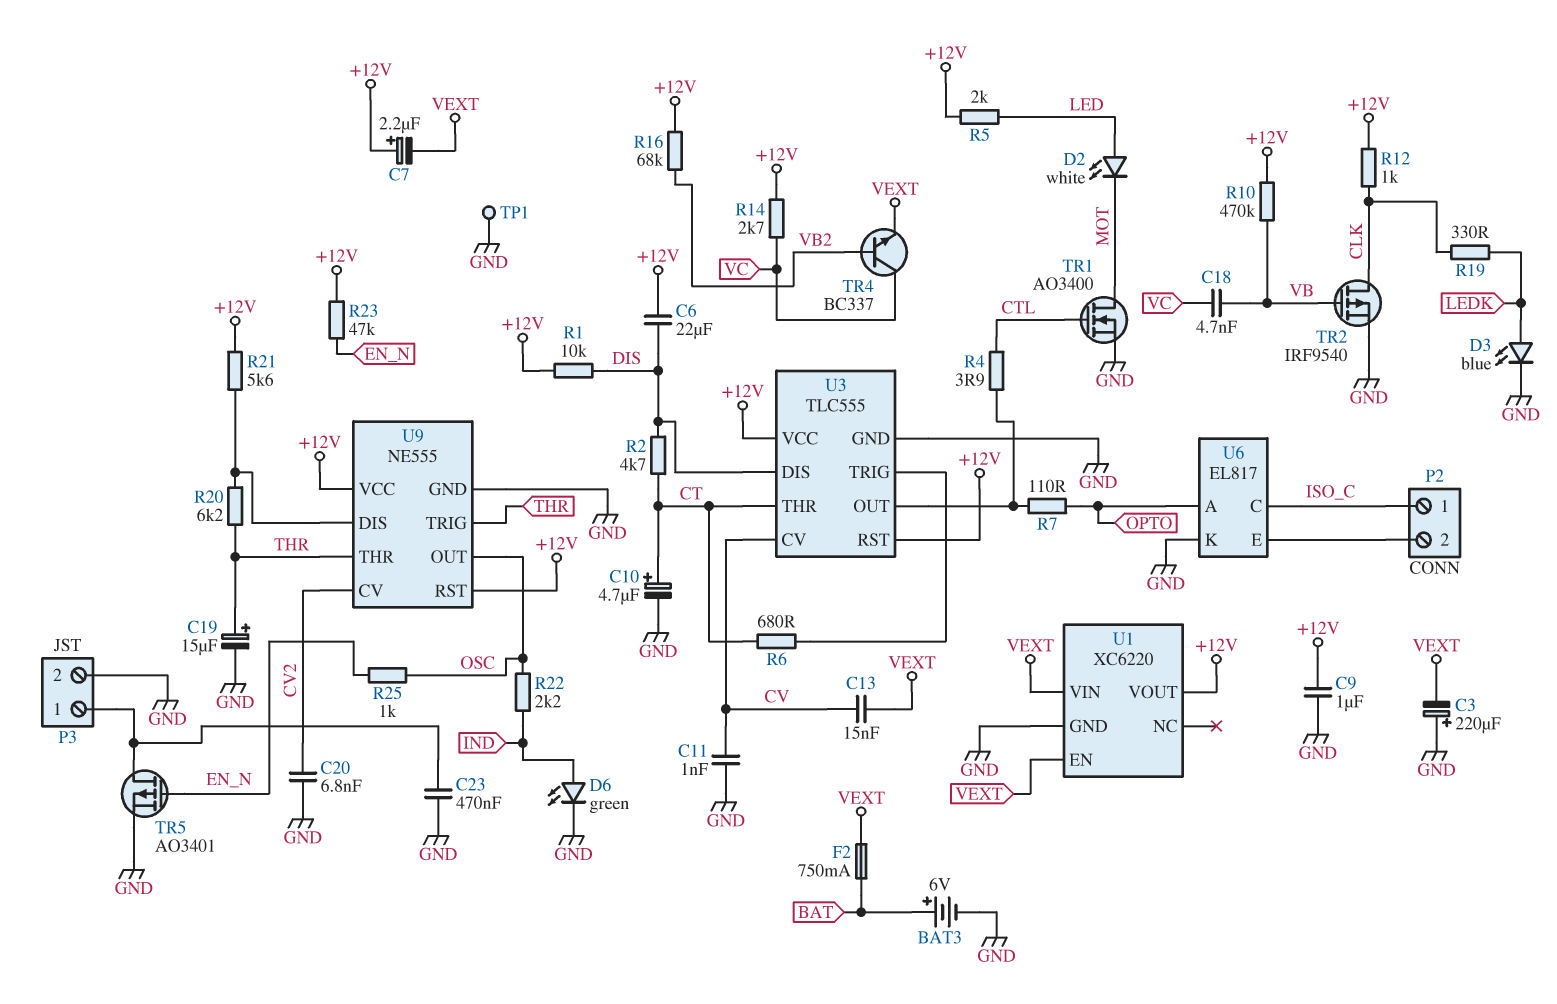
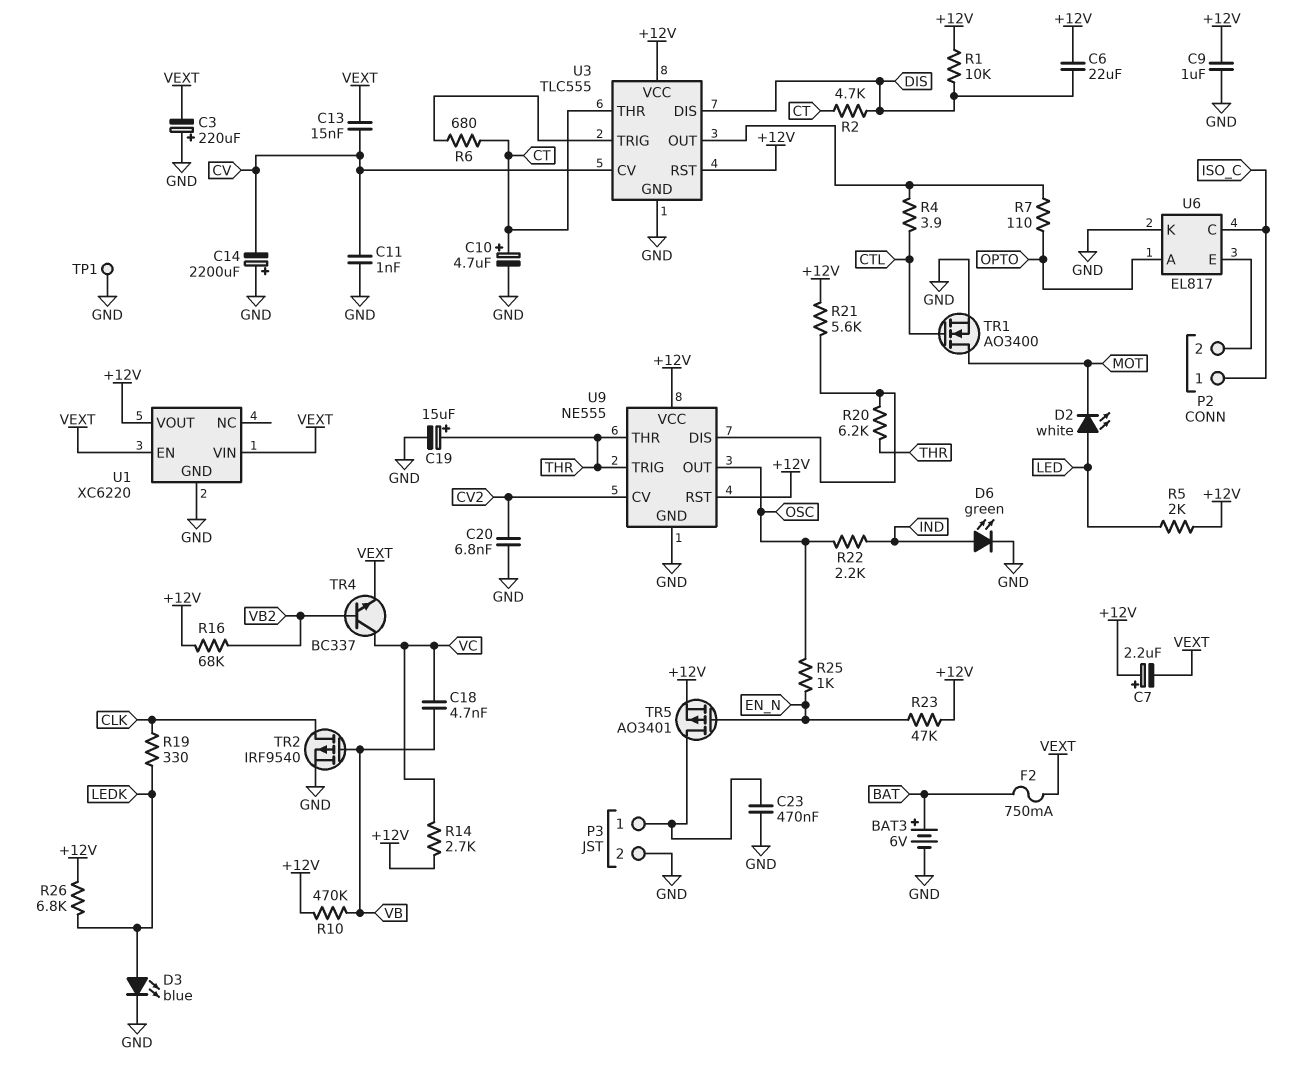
C14: none -> 2200uF (plus GND, minus CV)
R12: 1k (+12V, CLK) -> none
R26: none -> 6.8k (+12V, LEDK)
TR5: PMOS AO3401 (G EN_N, D P3/1, S GND) -> PMOS AO3401 (G EN_N, D P3/1, S +12V)

